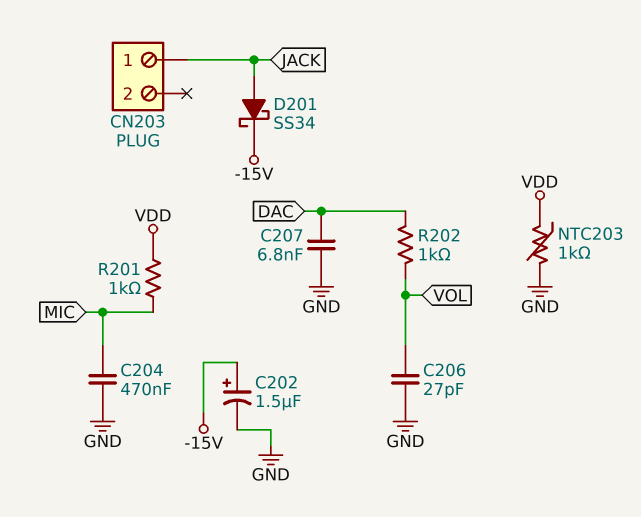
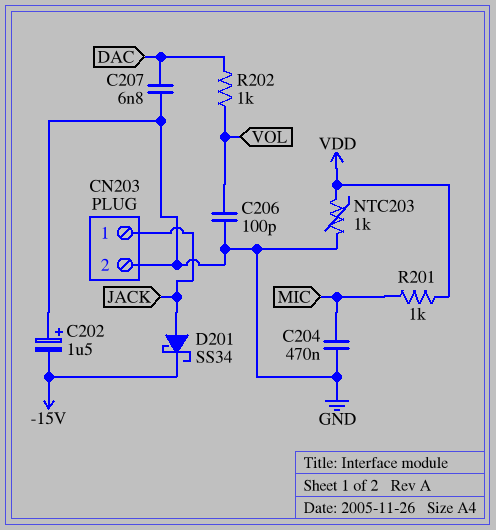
C202: 1.5uF (plus -15V, minus GND) -> 1.5uF (plus GND, minus -15V)
C206: 27pF (GND, VOL) -> 100pF (GND, VOL)
CN203 pin 2: none -> GND

